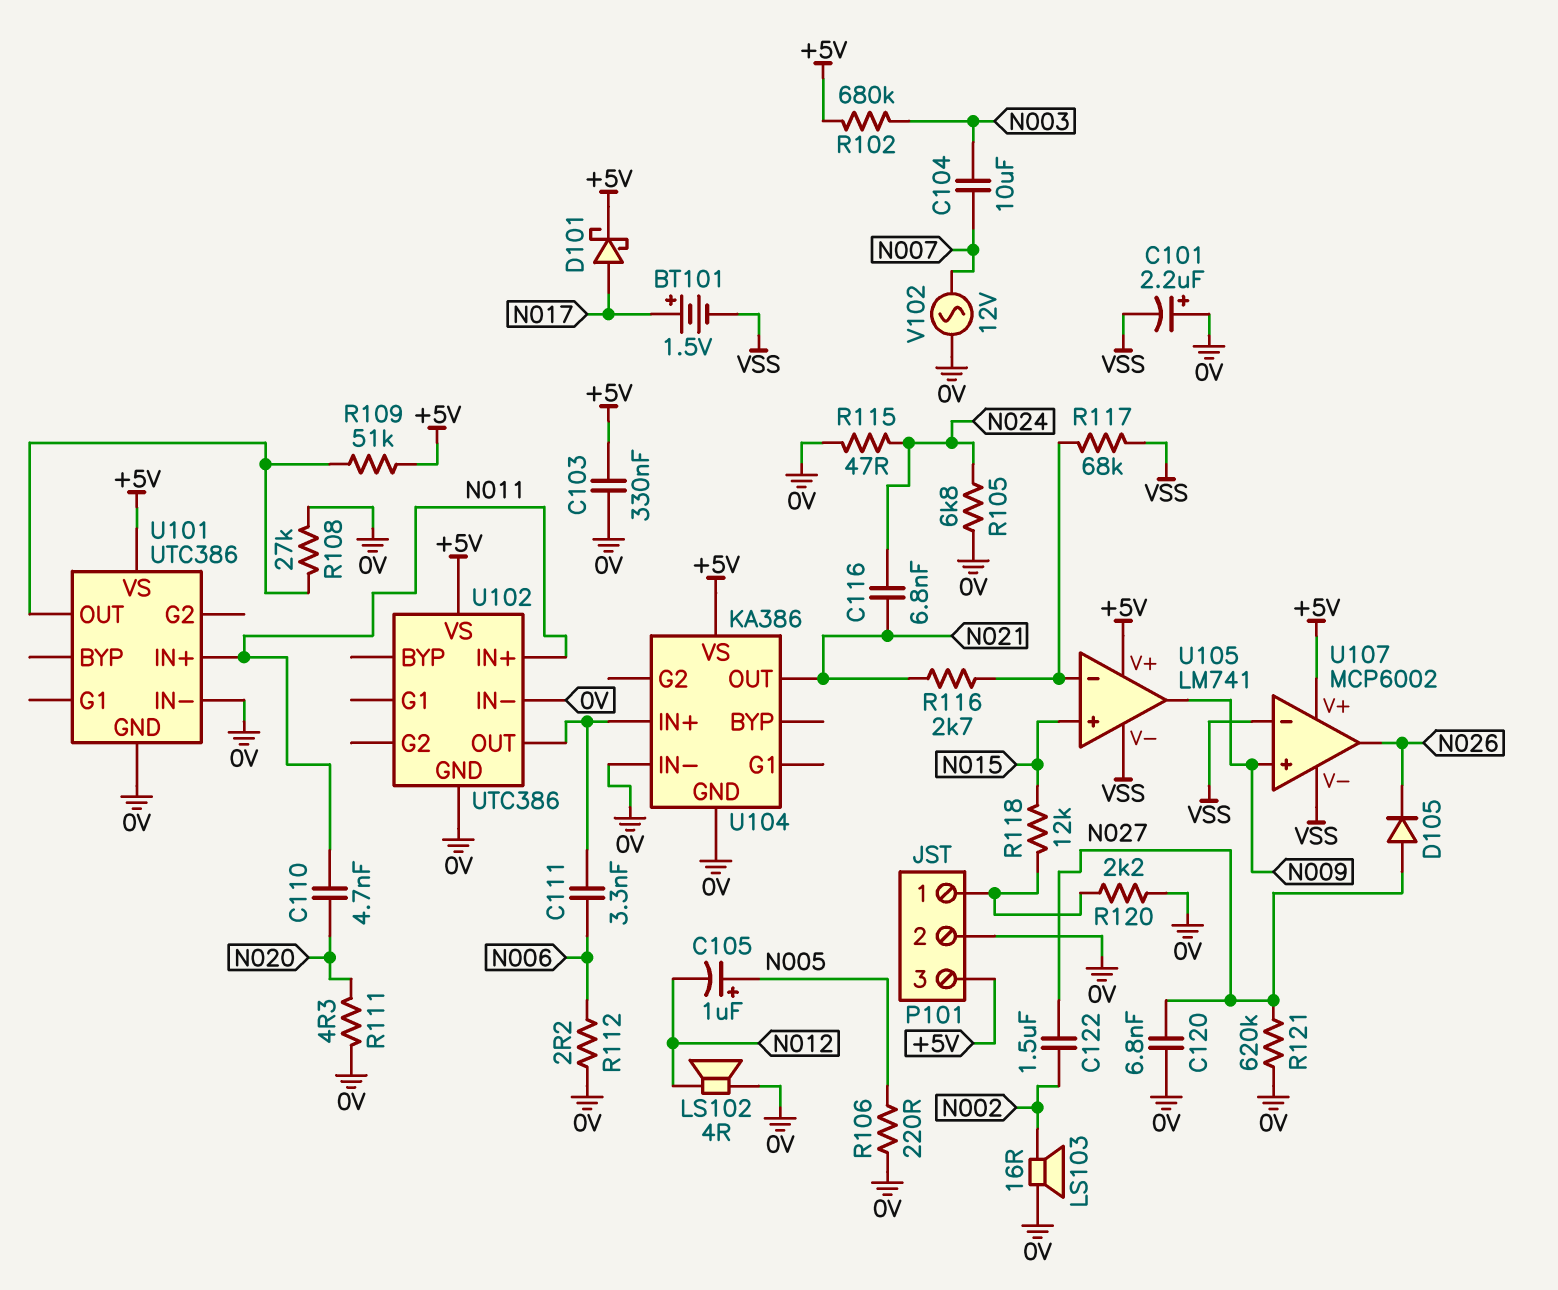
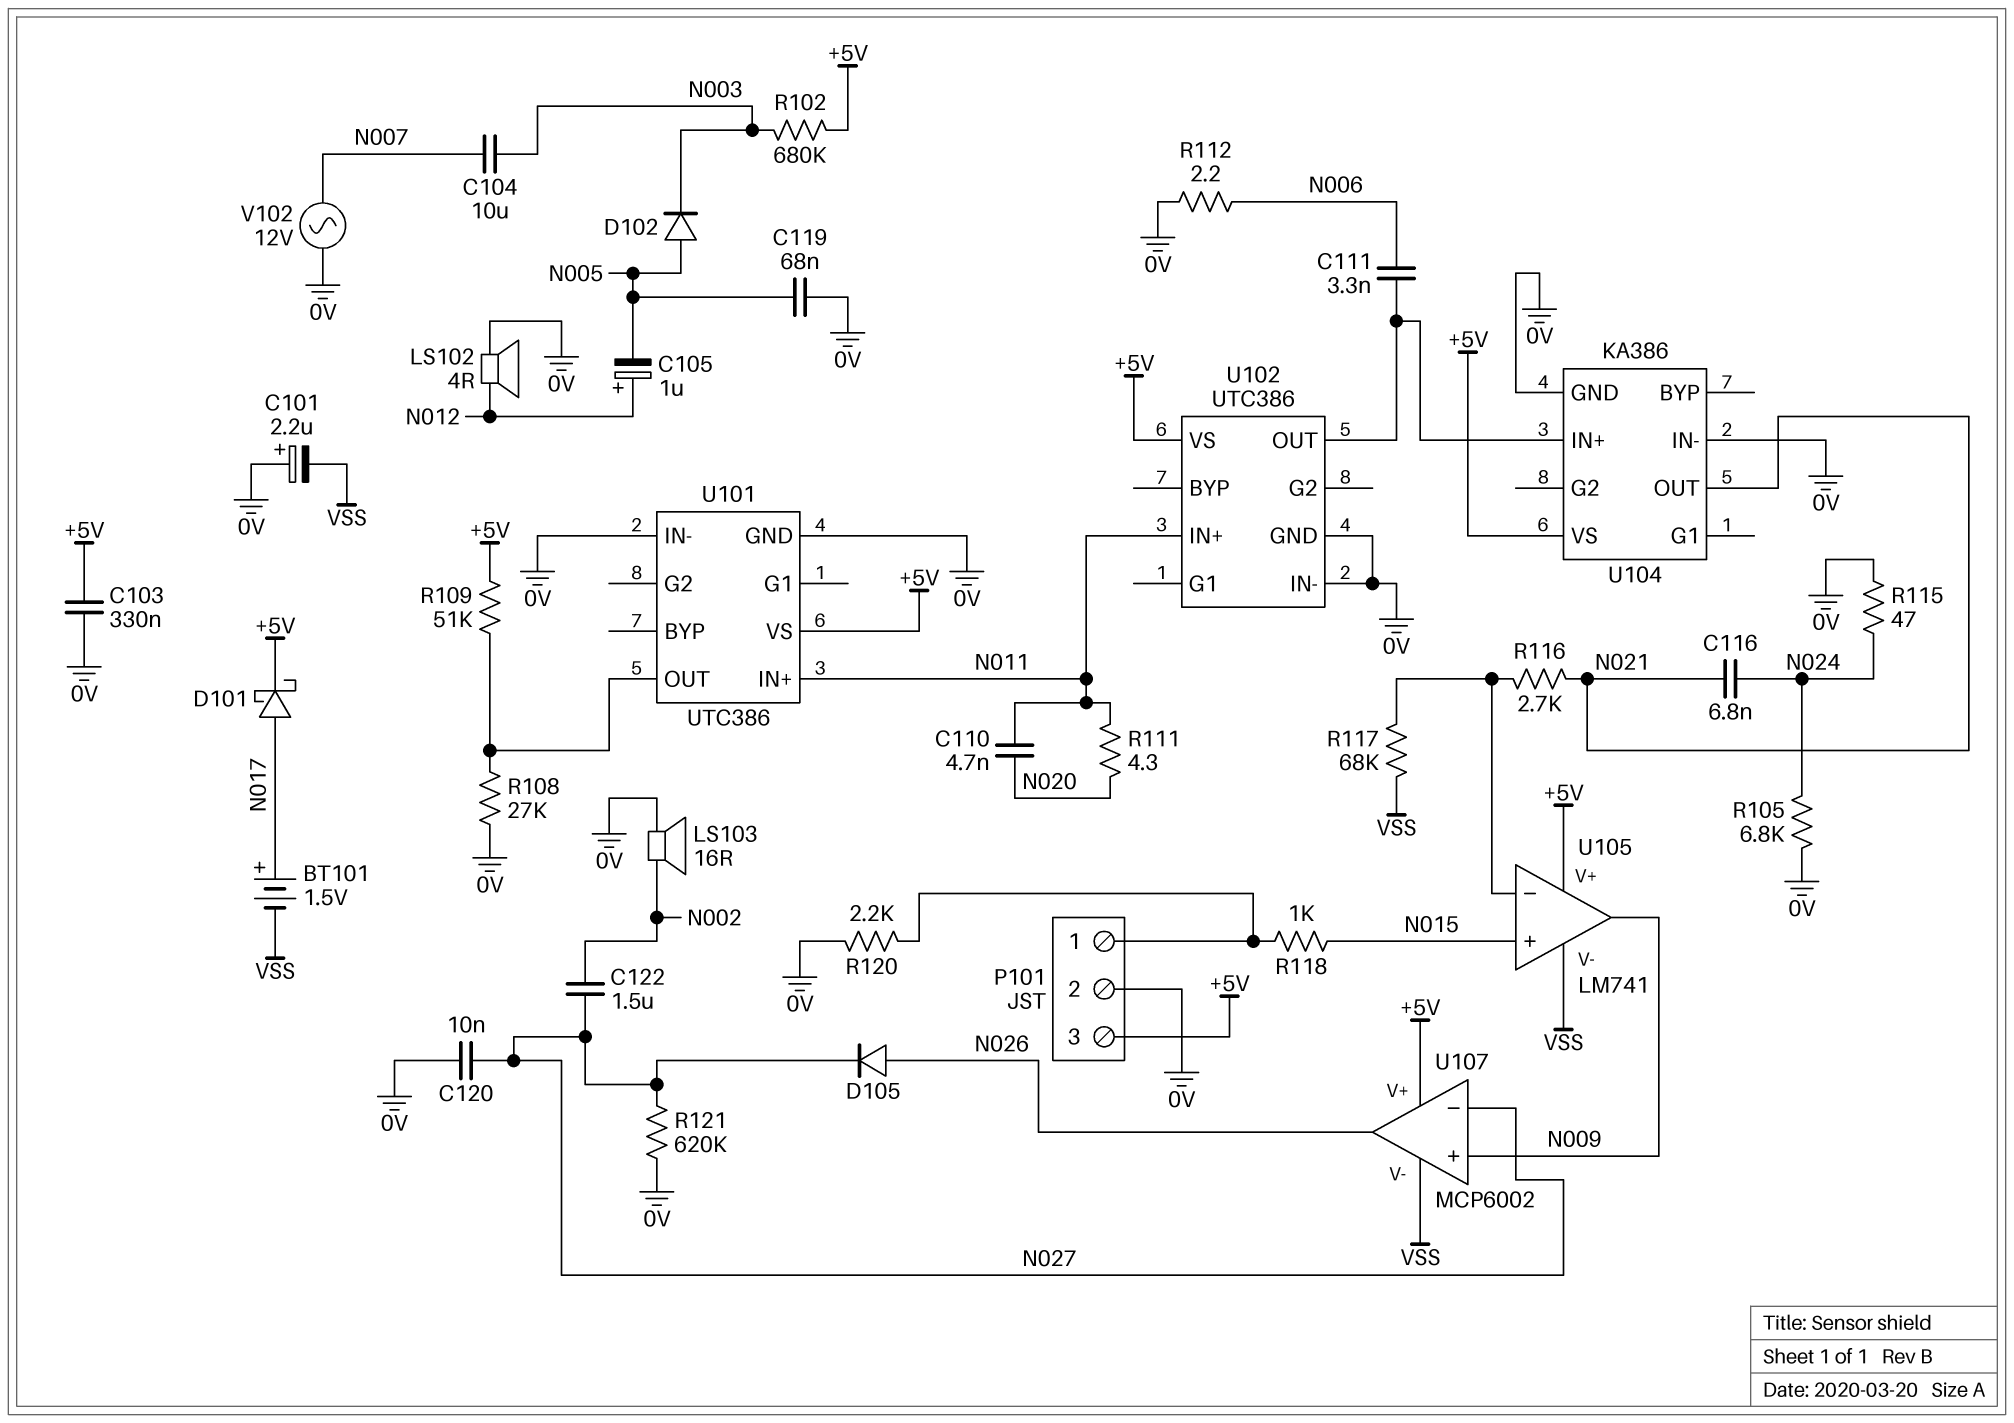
C105: 1uF (plus N005, minus N012) -> 1uF (plus N012, minus N005)
C119: none -> 68nF (0V, N005)
C120: 6.8nF (0V, N027) -> 10nF (0V, N027)
D102: none -> diode (A N005, K N003)
D105: diode (A N027, K N026) -> diode (A N026, K N027)
R106: 220 (0V, N005) -> none
R111: 4.3 (0V, N020) -> 4.3 (N011, N020)
R118: 12k (N015, P101/1) -> 1k (N015, P101/1)
U107 pin in-: VSS -> N027

